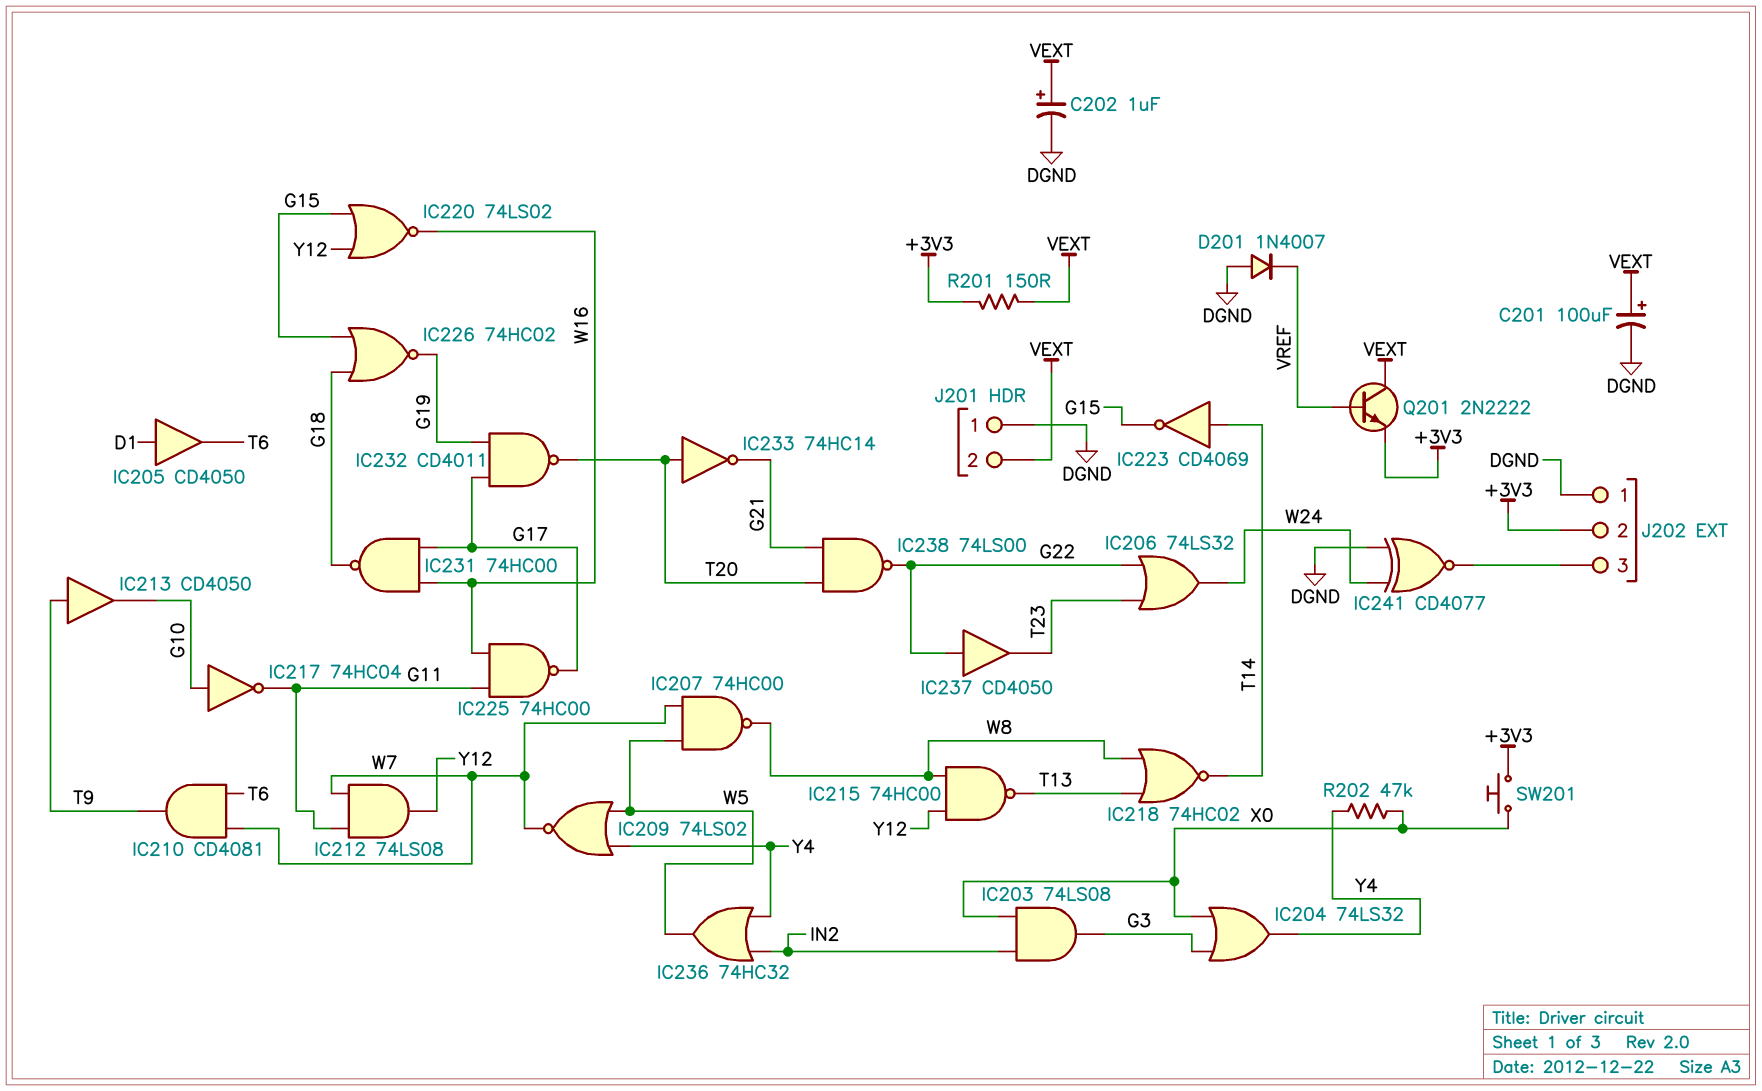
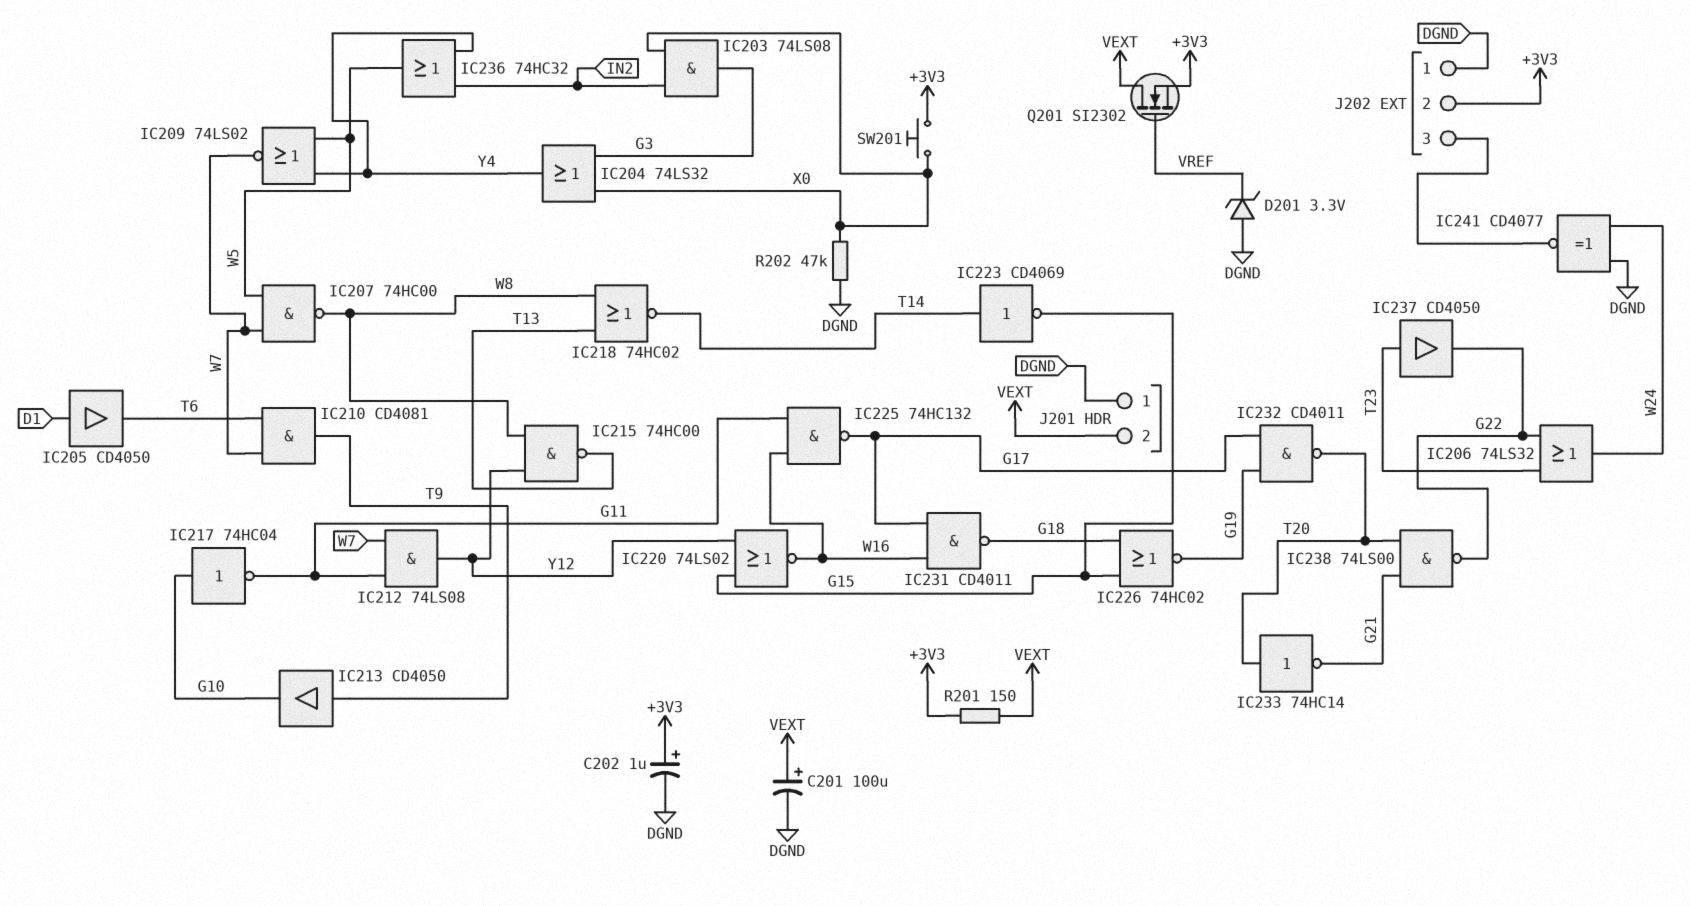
C202: 1uF (plus VEXT, minus DGND) -> 1uF (plus +3V3, minus DGND)
D201: diode 1N4007 (A DGND, K VREF) -> zener 3.3V (A DGND, K VREF)
IC225: NAND 74HC00 (in G11, in W16, out G17) -> NAND 74HC132 (in G11, in W16, out G17)
IC231: NAND 74HC00 (in G17, in W16, out G18) -> NAND CD4011 (in G17, in W16, out G18)
IC237: buffer CD4050 (in G22, out T23) -> buffer CD4050 (in T23, out G22)
Q201: NPN 2N2222 (B VREF, C VEXT, E +3V3) -> NMOS SI2302 (G VREF, D VEXT, S +3V3)
R202: 47k (X0, Y4) -> 47k (DGND, X0)

